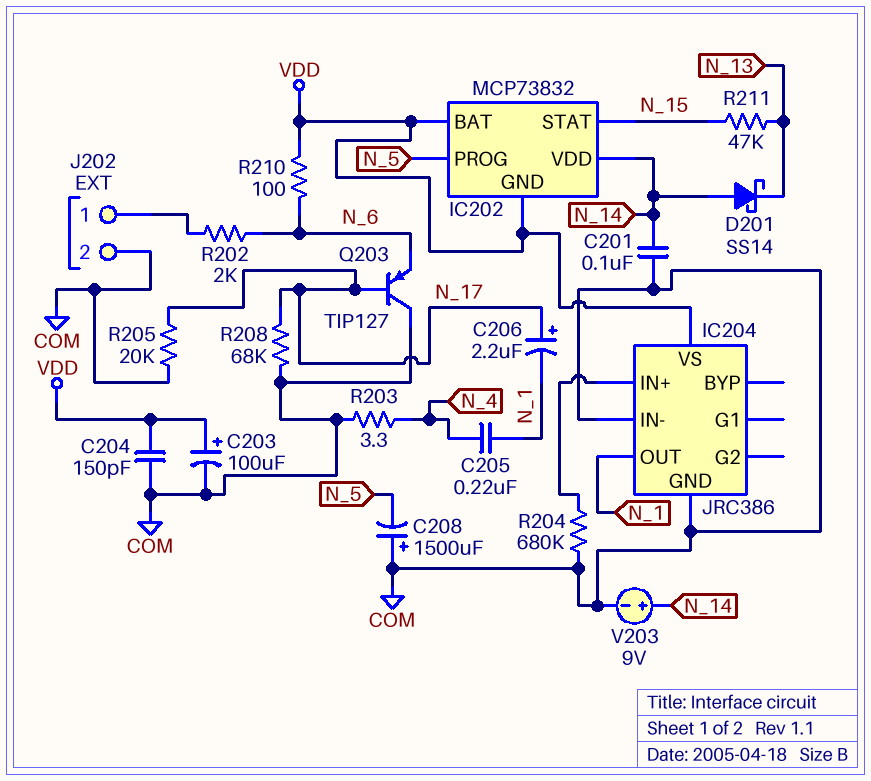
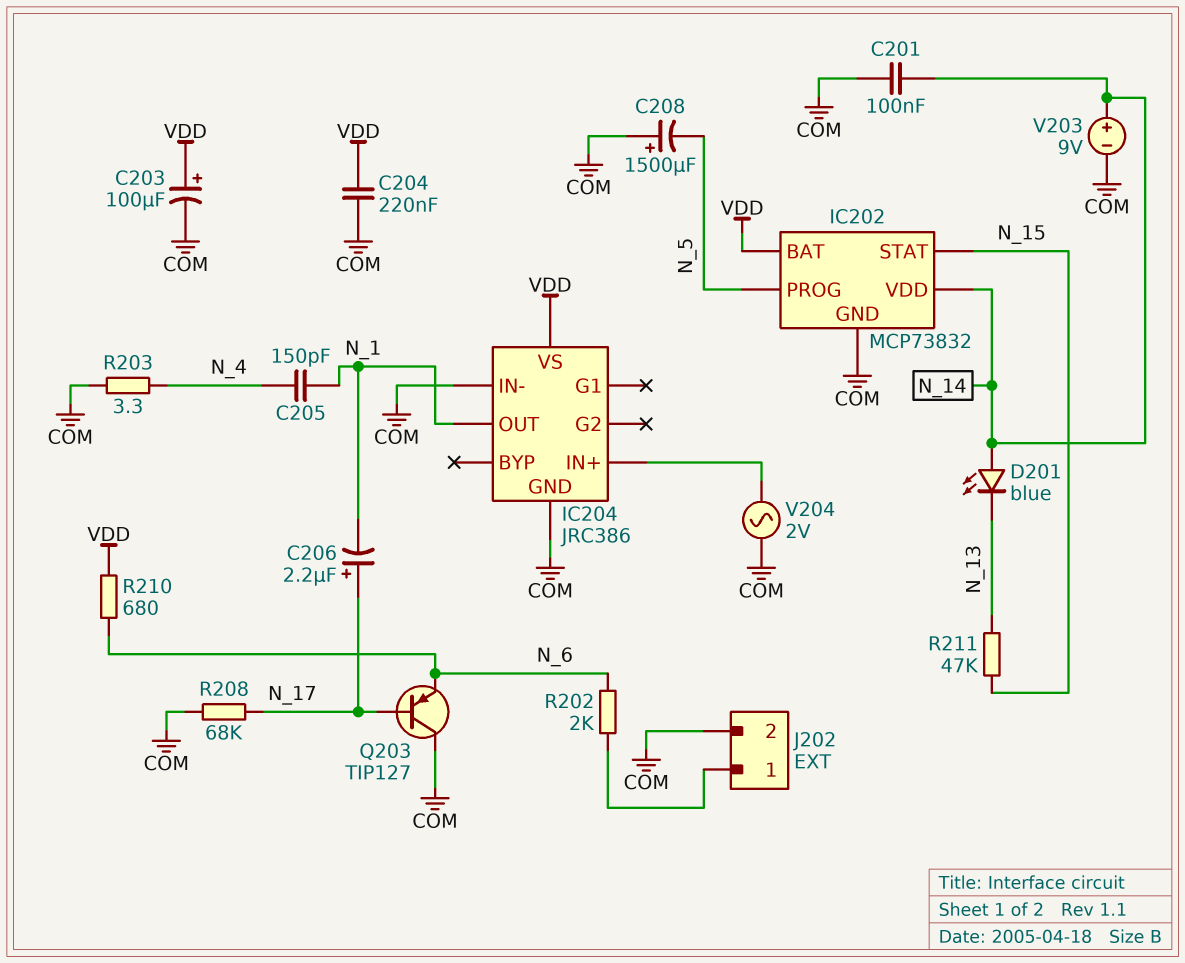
C204: 150pF (COM, VDD) -> 220nF (COM, VDD)
C205: 220nF (N_1, N_4) -> 150pF (N_1, N_4)
D201: schottky SS14 (A N_14, K N_13) -> LED blue (A N_14, K N_13)
IC202 pin GND: VDD -> COM
R204: 680k (COM, IC204/IN+) -> none
R205: 20k (COM, N_17) -> none
R210: 100 (N_6, VDD) -> 680 (N_6, VDD)
V204: none -> AC 2V (COM, IC204/IN+)

